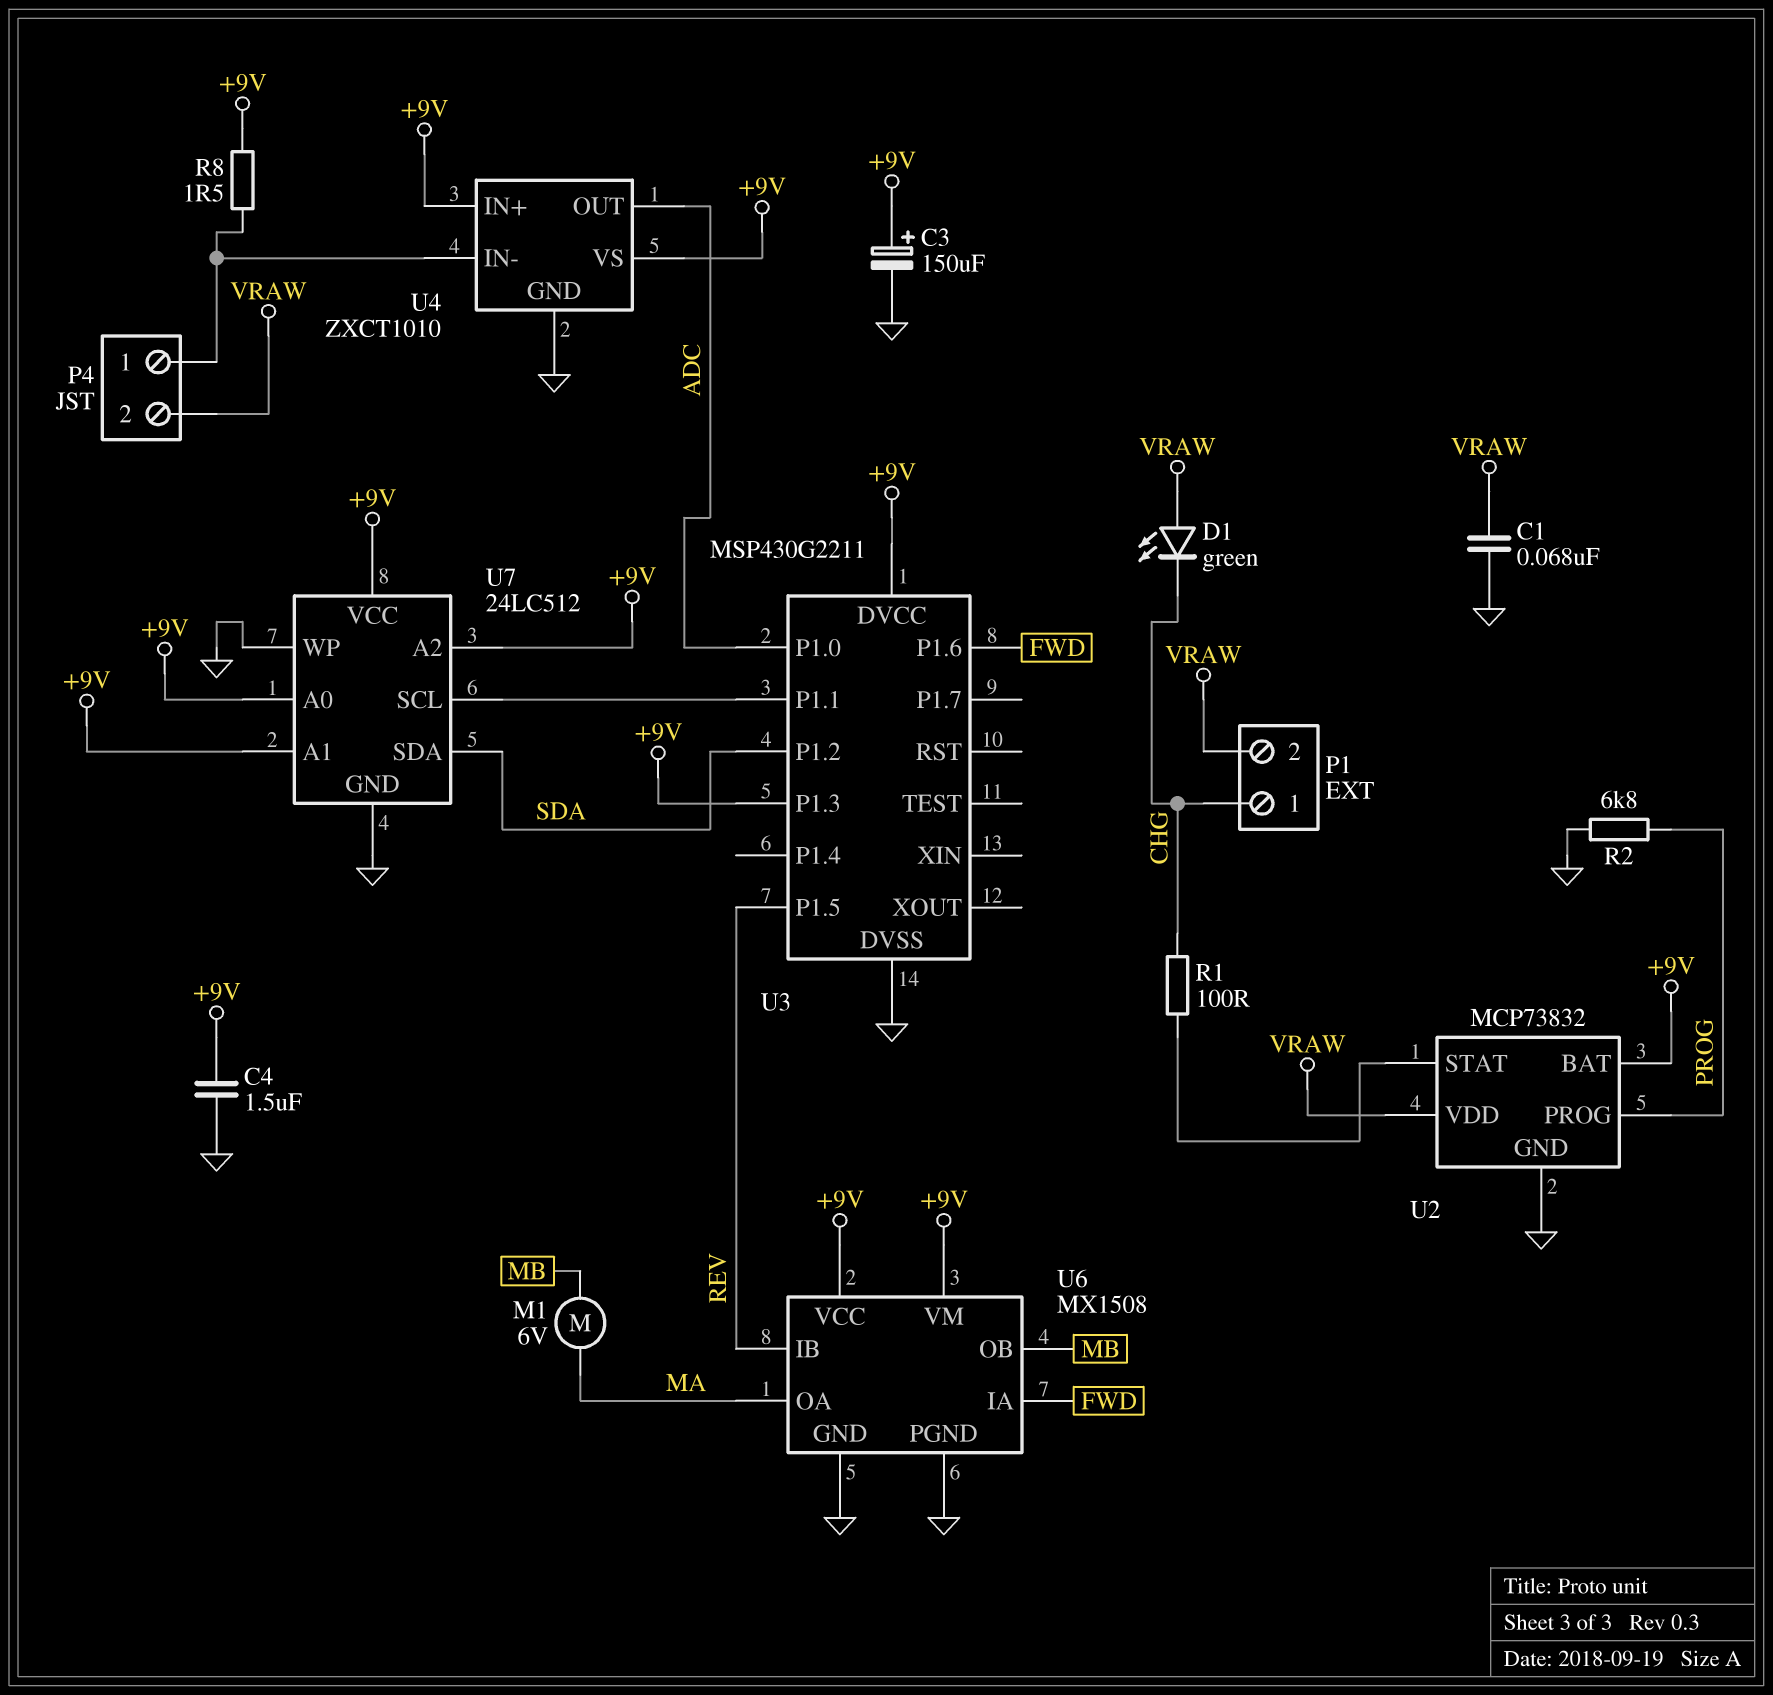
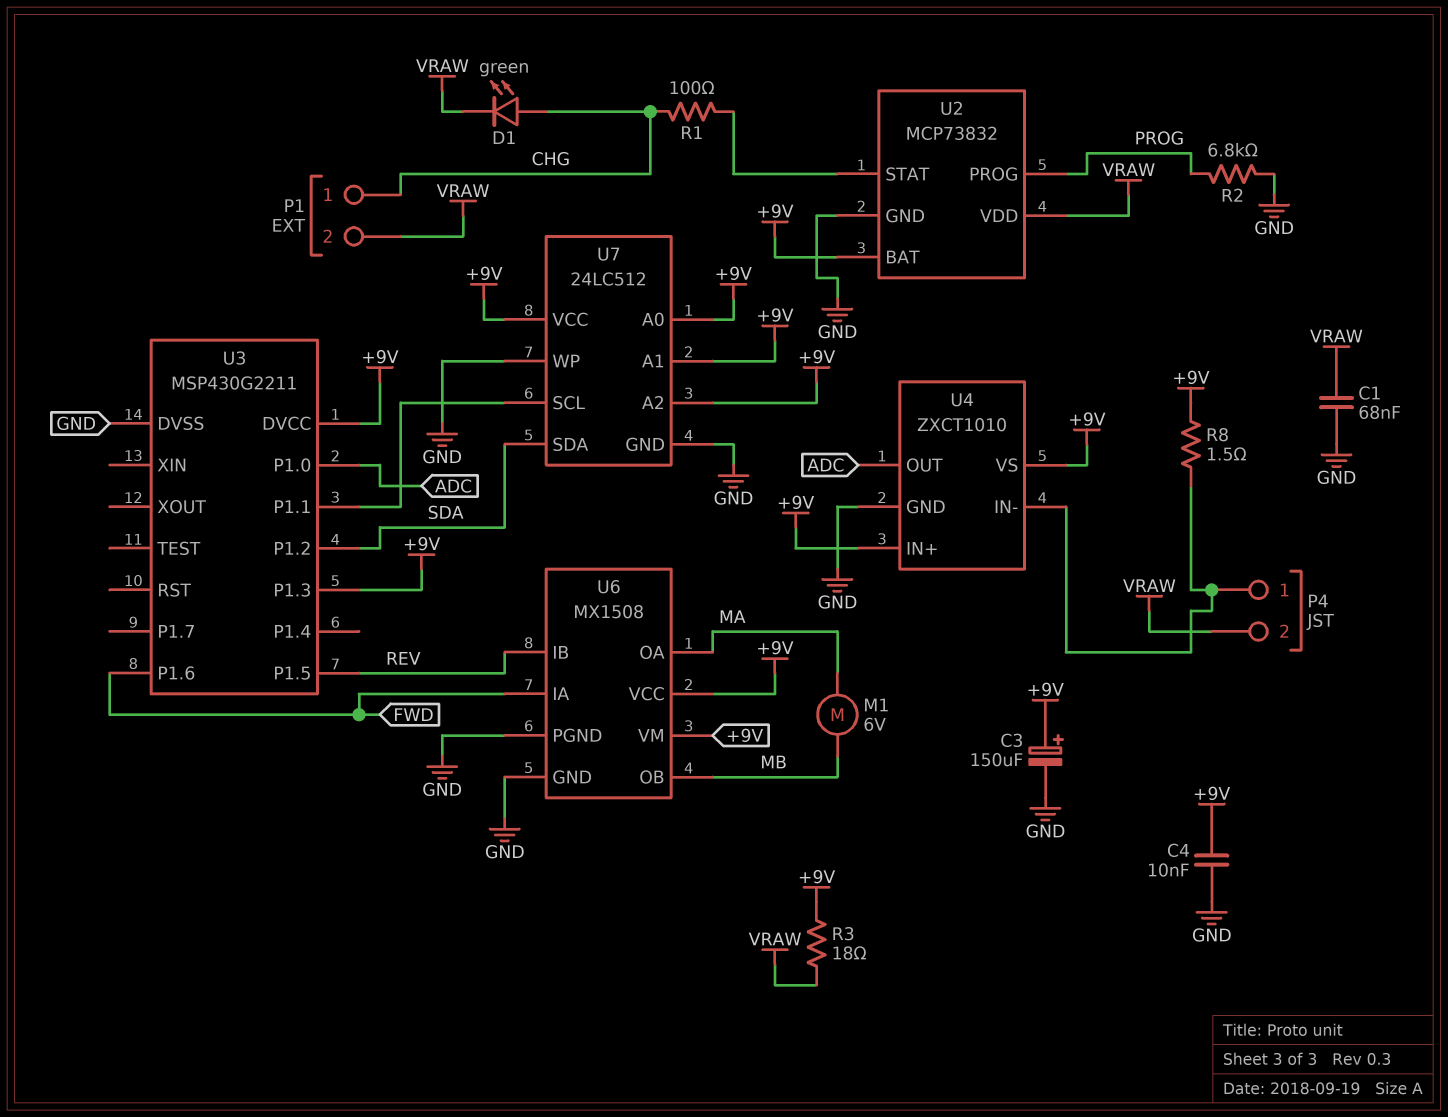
C4: 1.5uF (+9V, GND) -> 10nF (+9V, GND)
D1: LED green (A VRAW, K CHG) -> LED green (A CHG, K VRAW)
R3: none -> 18 (+9V, VRAW)

